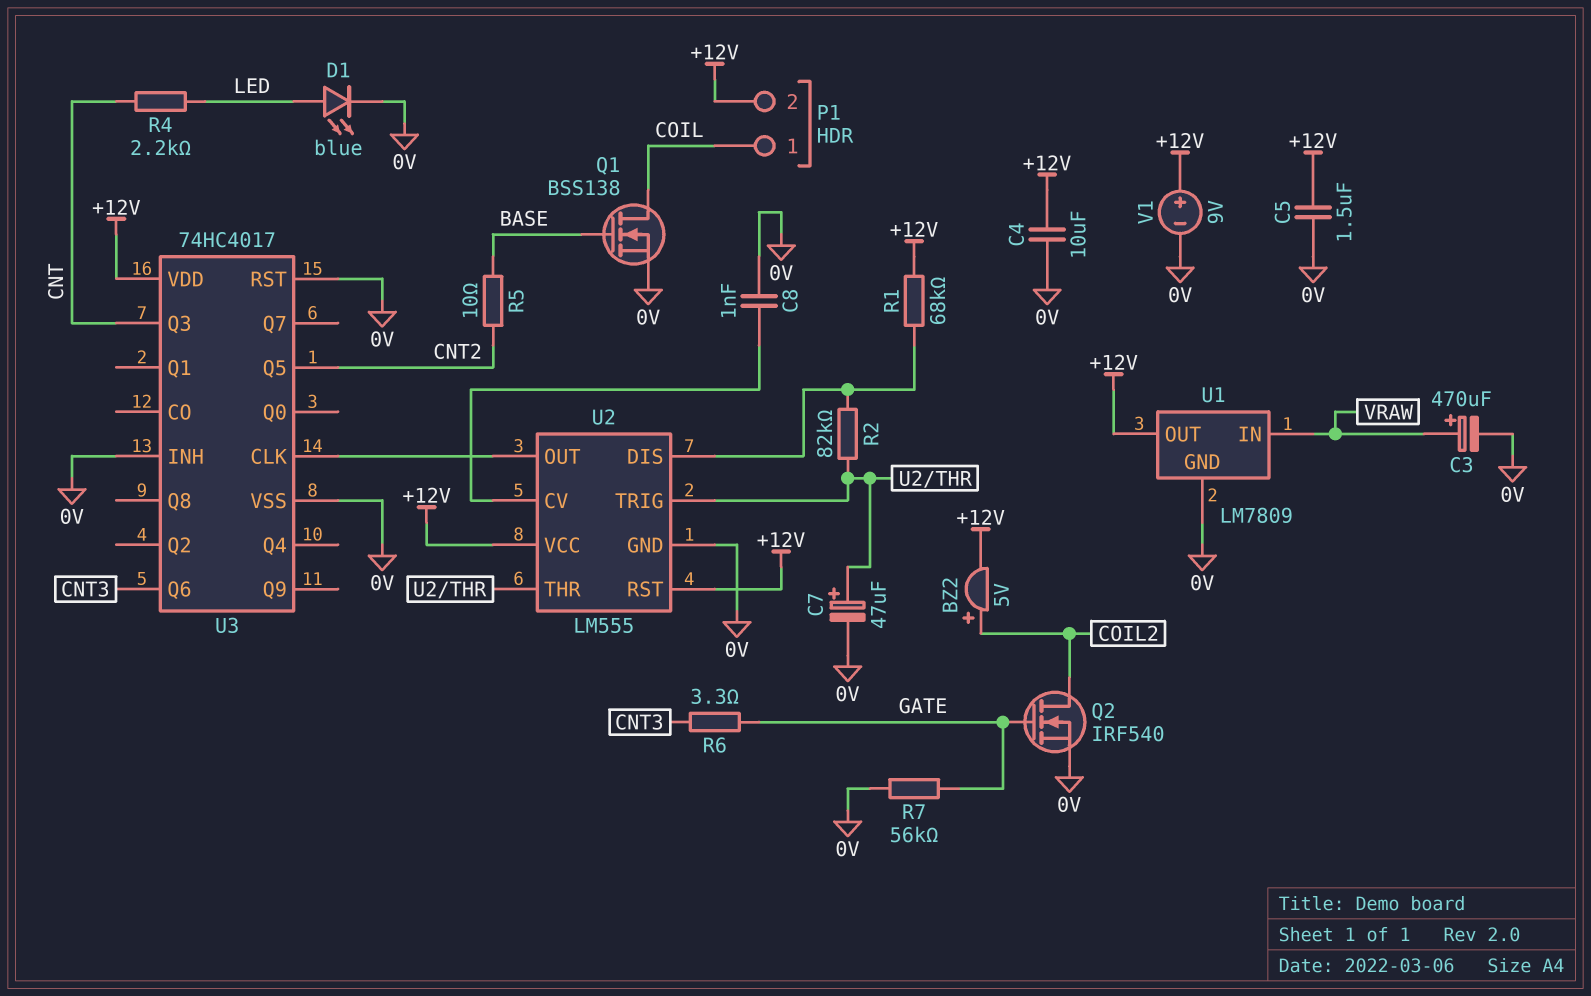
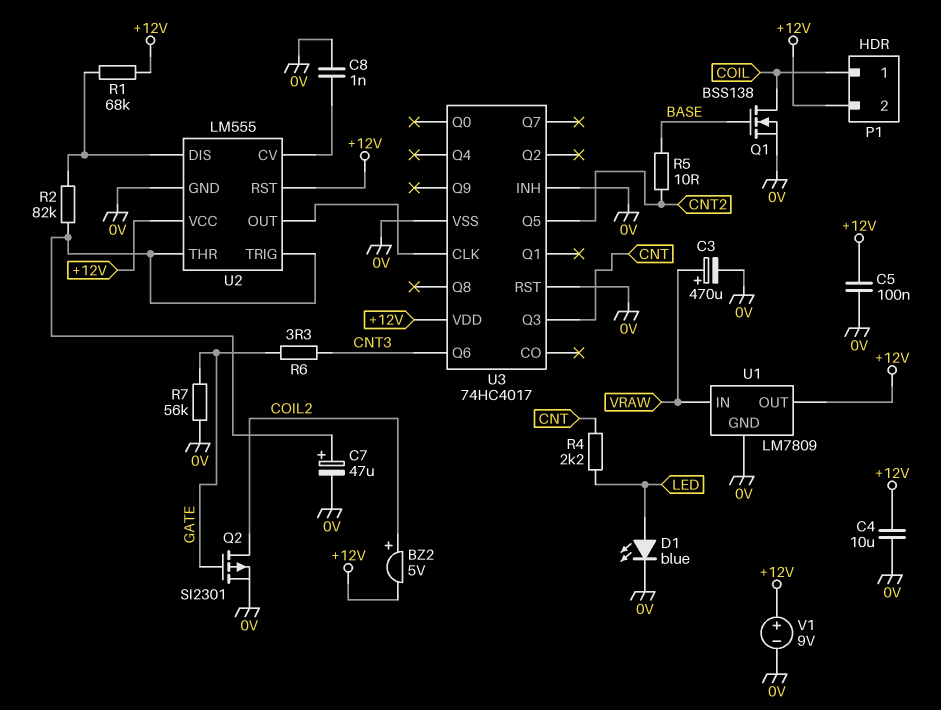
C5: 1.5uF (+12V, 0V) -> 100nF (+12V, 0V)
Q2: NMOS IRF540 (G GATE, D COIL2, S 0V) -> PMOS SI2301 (G GATE, D COIL2, S 0V)

